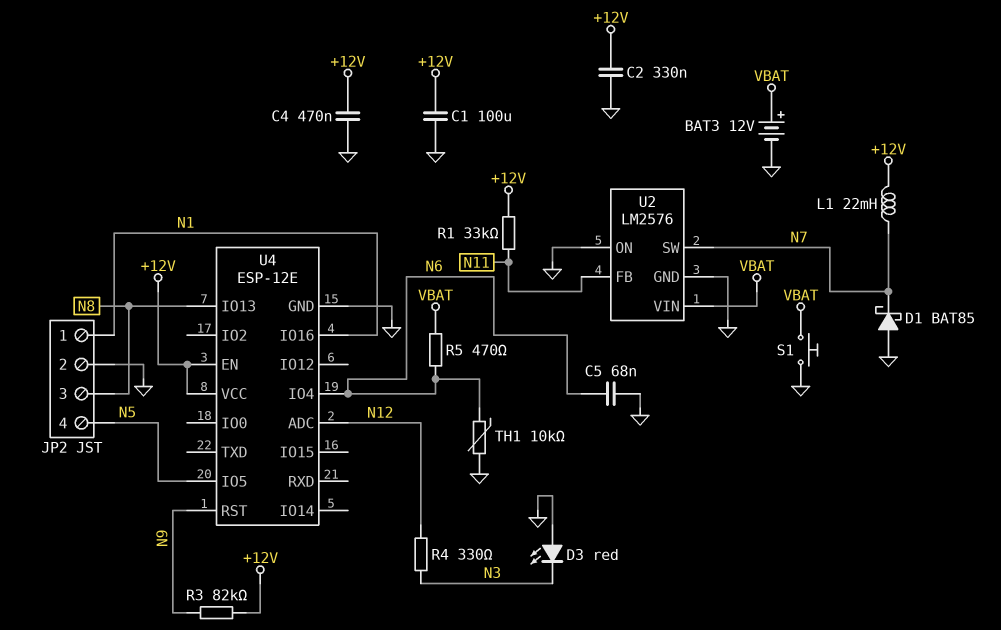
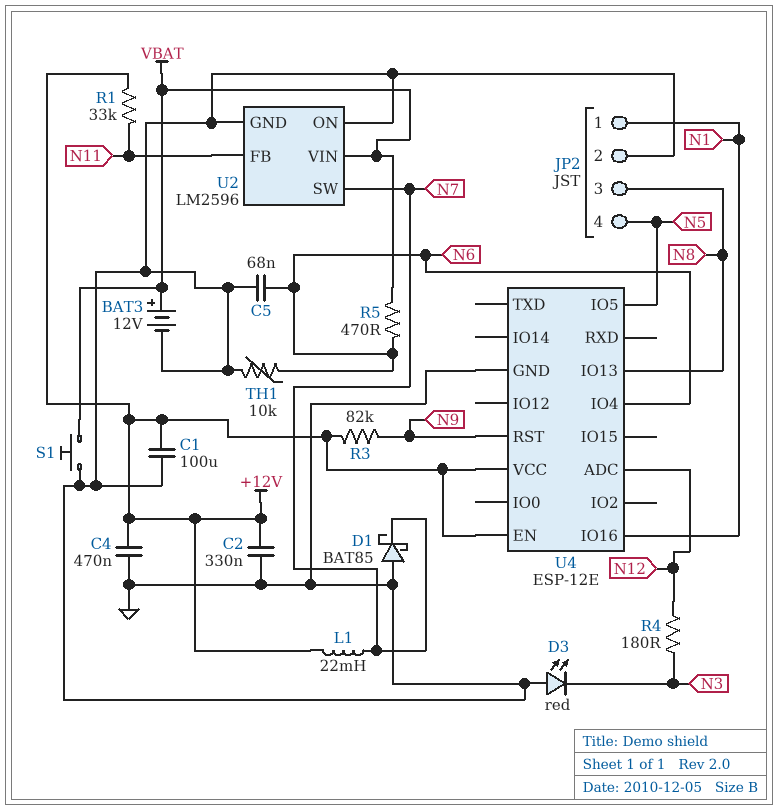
R4: 330 (N3, N12) -> 180 (N3, N12)
U2: LM2576 -> LM2596

